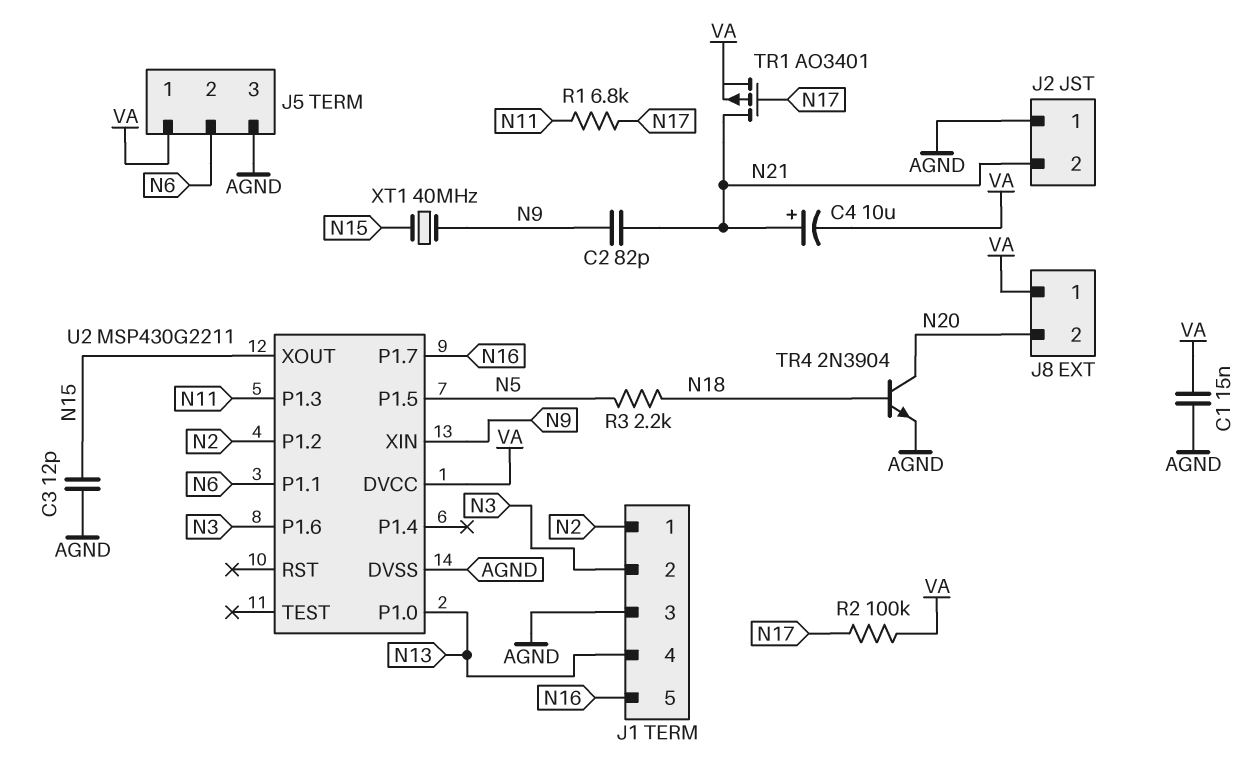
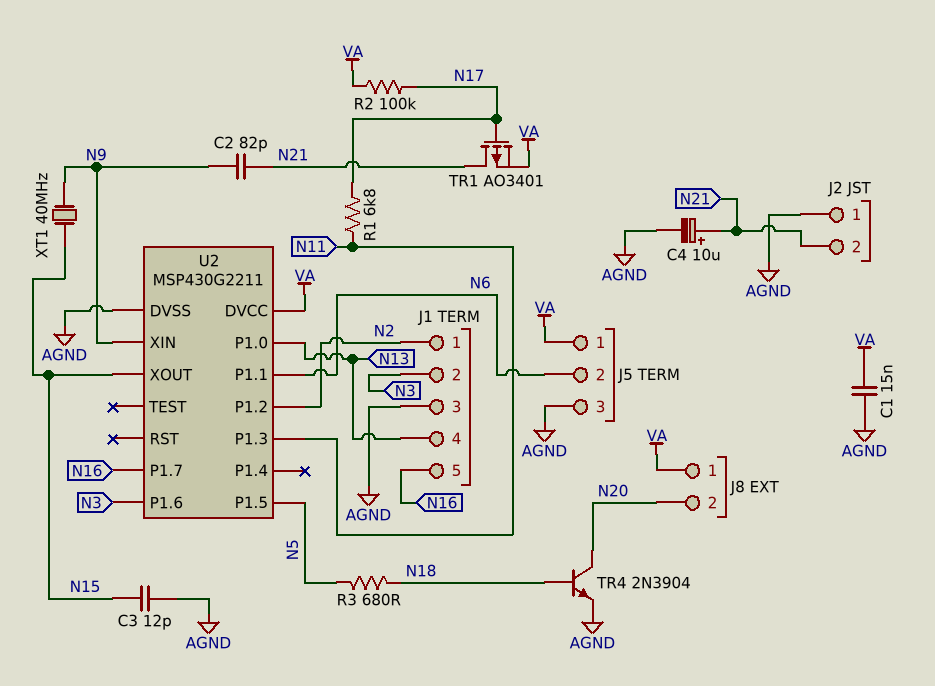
C4: 10uF (plus N21, minus VA) -> 10uF (plus N21, minus AGND)
R3: 2.2k (N5, N18) -> 680 (N5, N18)

